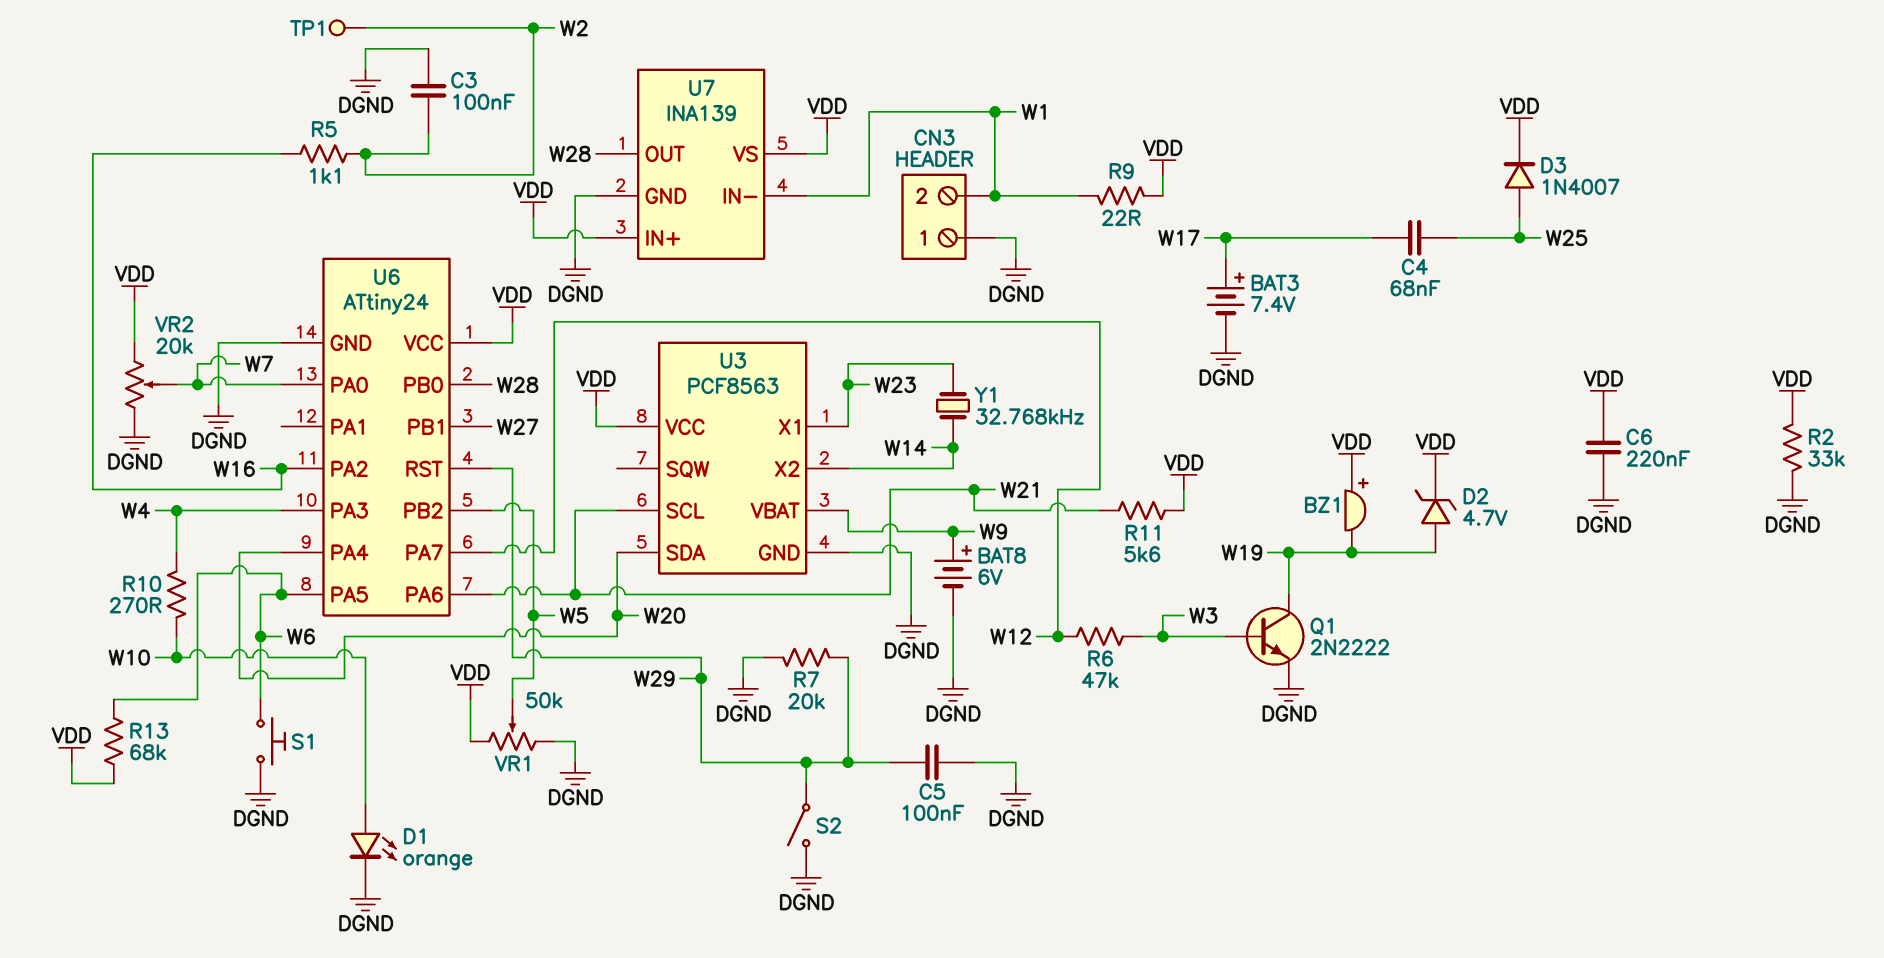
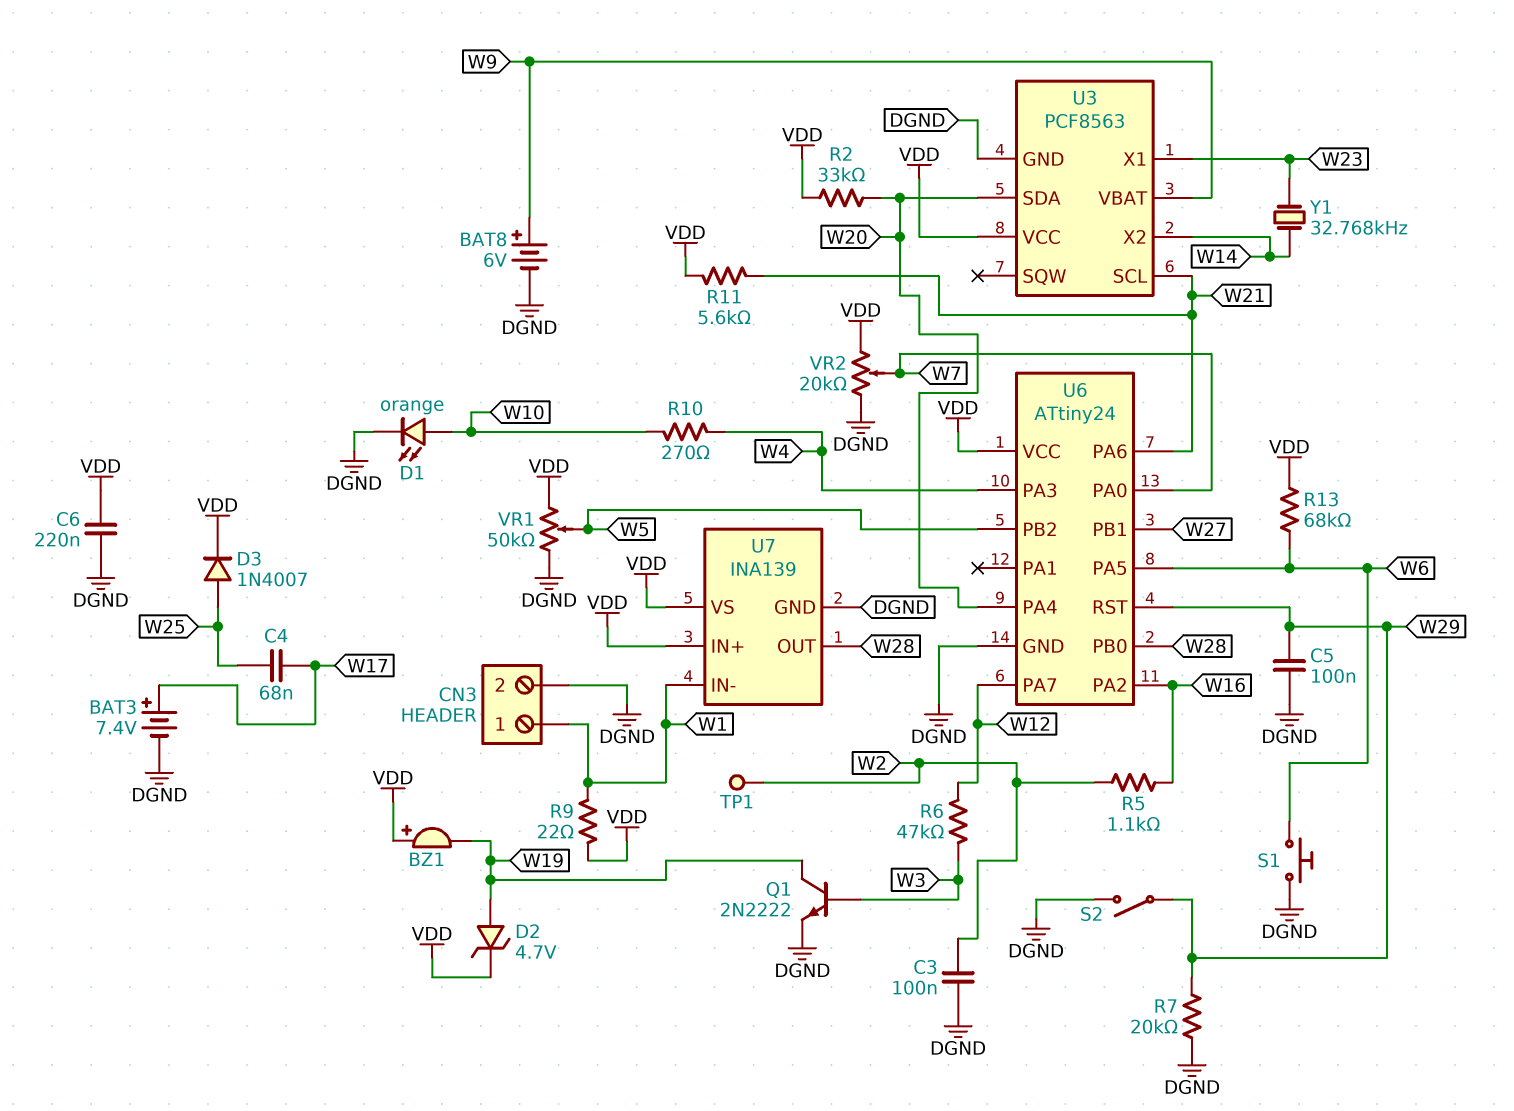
CN3 pin 1: DGND -> W1
CN3 pin 2: W1 -> DGND
R2: 33k (DGND, VDD) -> 33k (VDD, W20)

